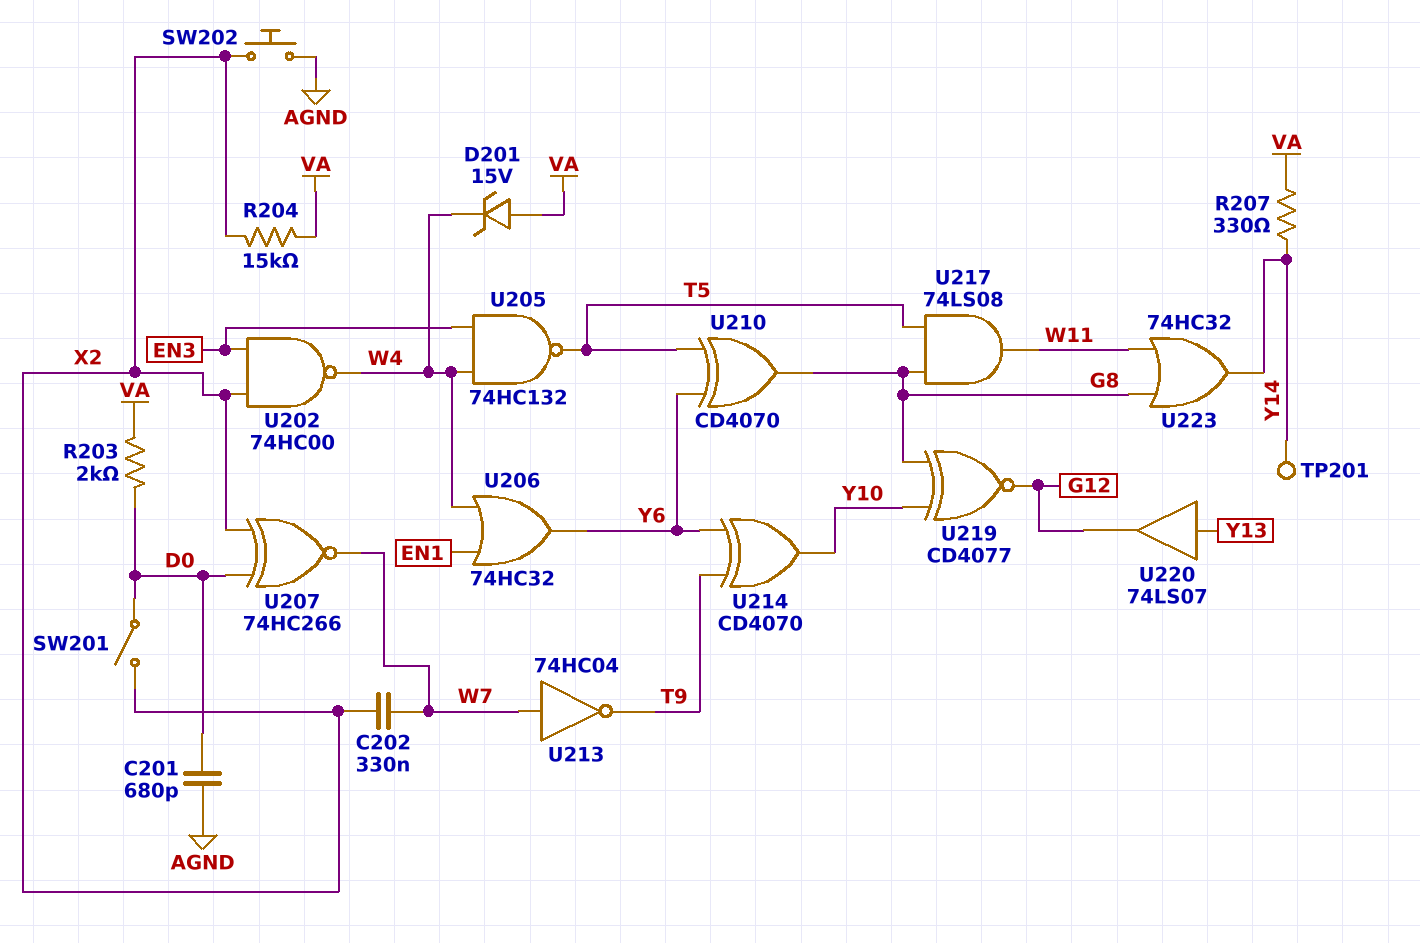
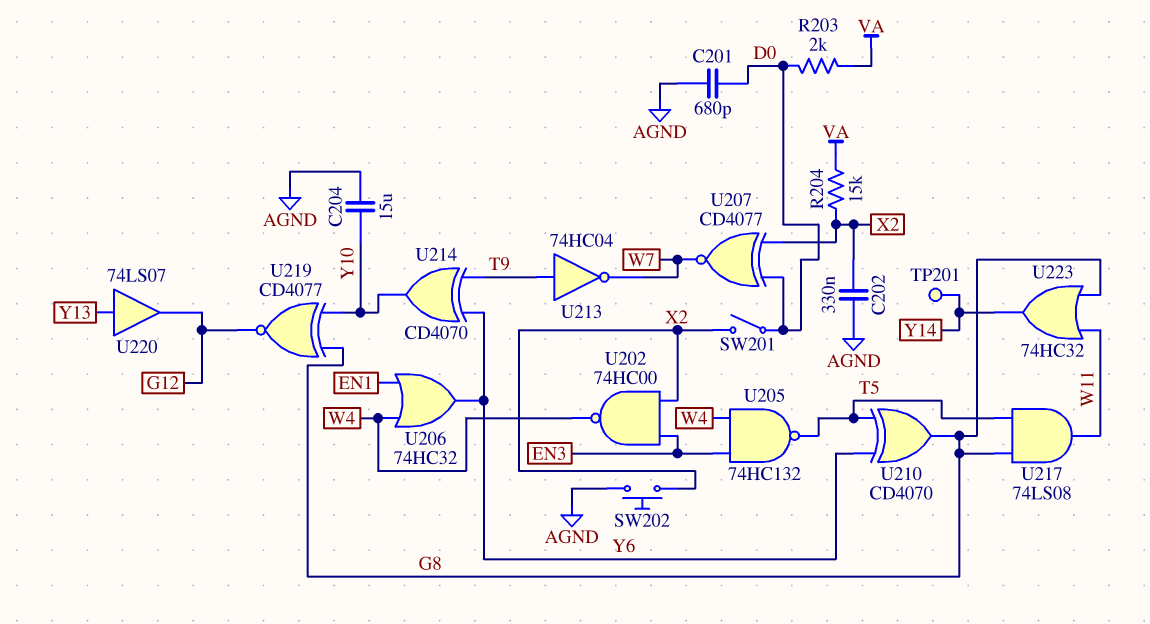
C202: 330nF (W7, X2) -> 330nF (AGND, X2)
C204: none -> 15uF (AGND, Y10)
D201: zener 15V (A VA, K W4) -> none
R207: 330 (VA, Y14) -> none
U207: XNOR 74HC266 (in D0, in X2, out W7) -> XNOR CD4077 (in D0, in X2, out W7)
U213: NOT 74HC04 (in W7, out T9) -> NOT 74HC04 (in T9, out W7)

